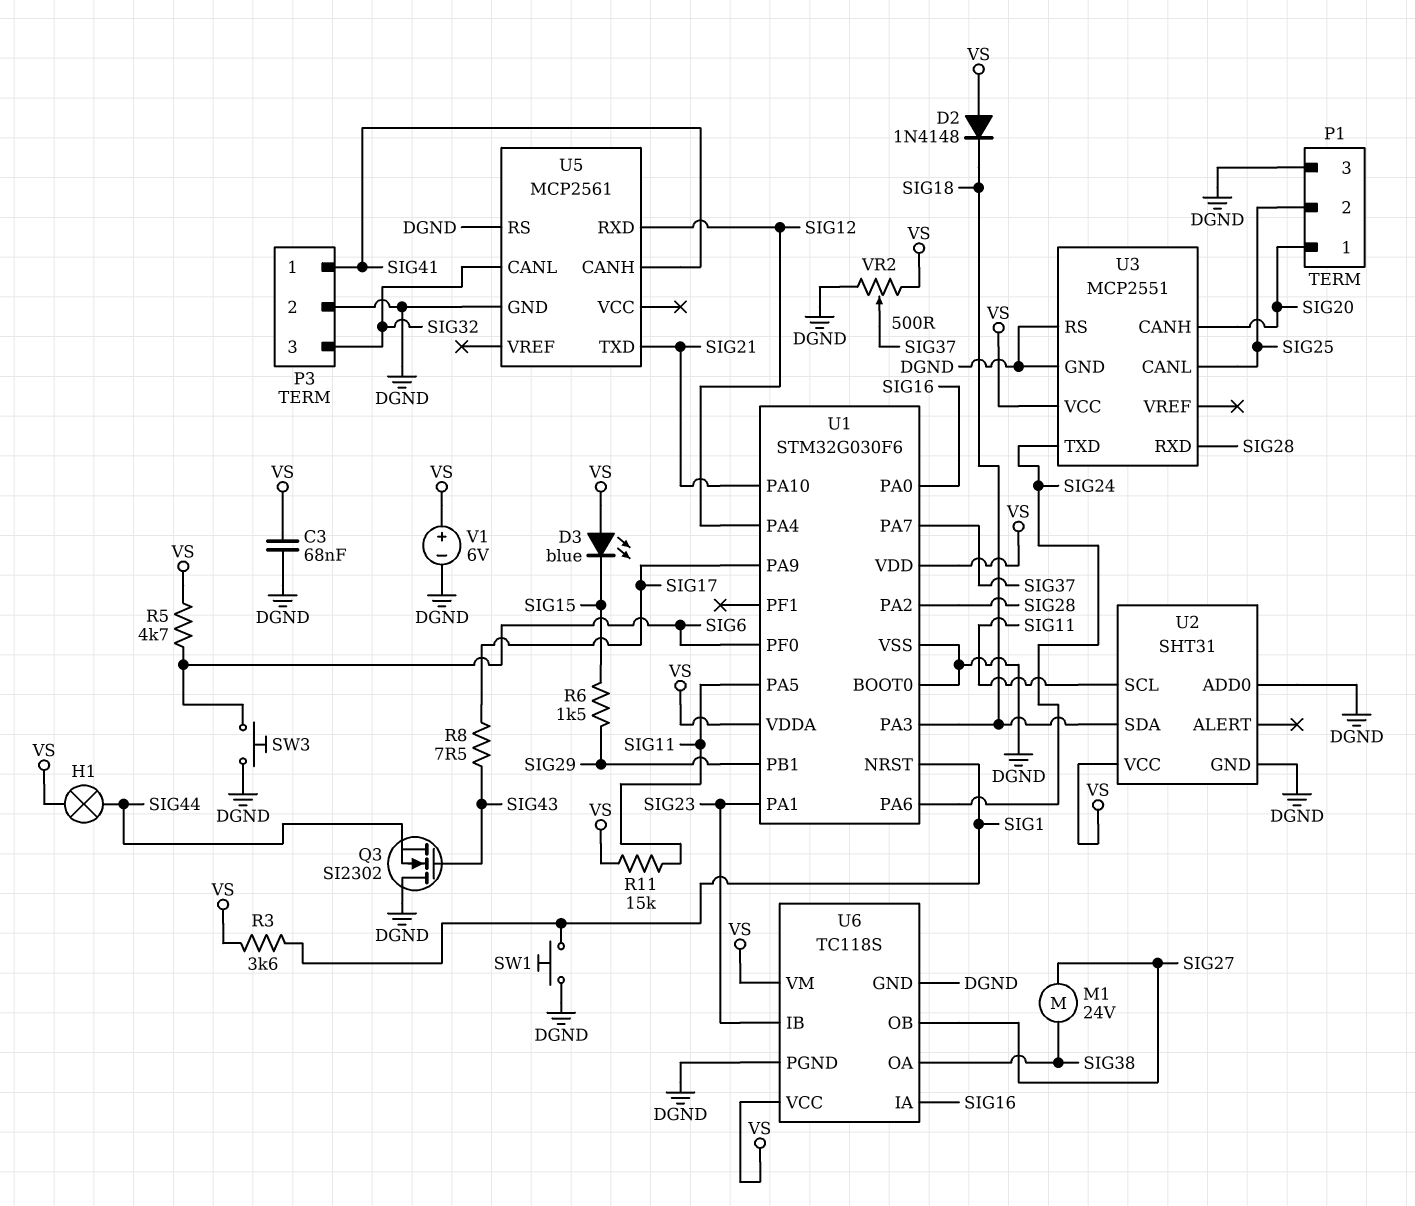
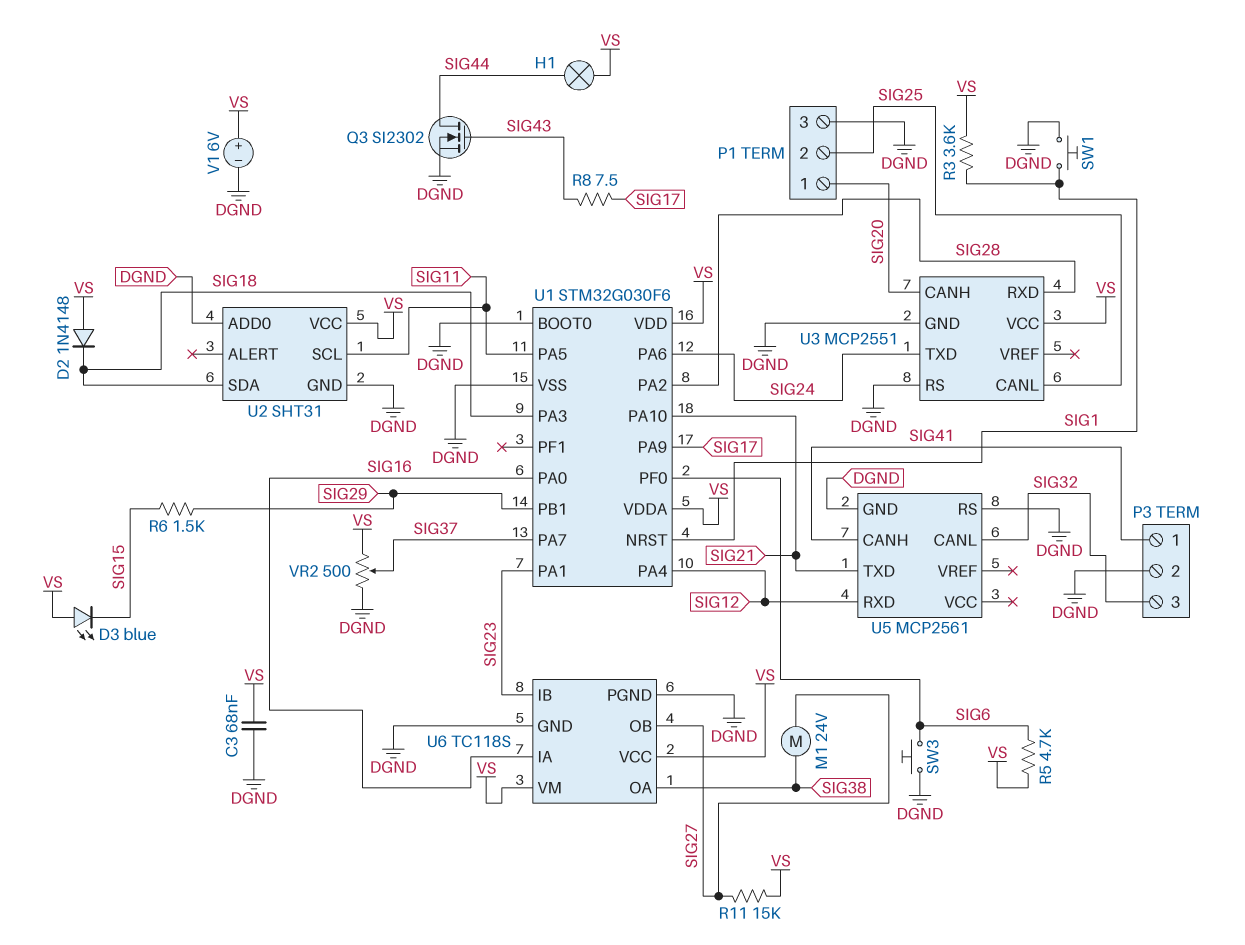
Q3: NMOS SI2302 (G SIG43, D DGND, S SIG44) -> NMOS SI2302 (G SIG43, D SIG44, S DGND)
R11: 15k (SIG11, VS) -> 15k (SIG27, VS)

